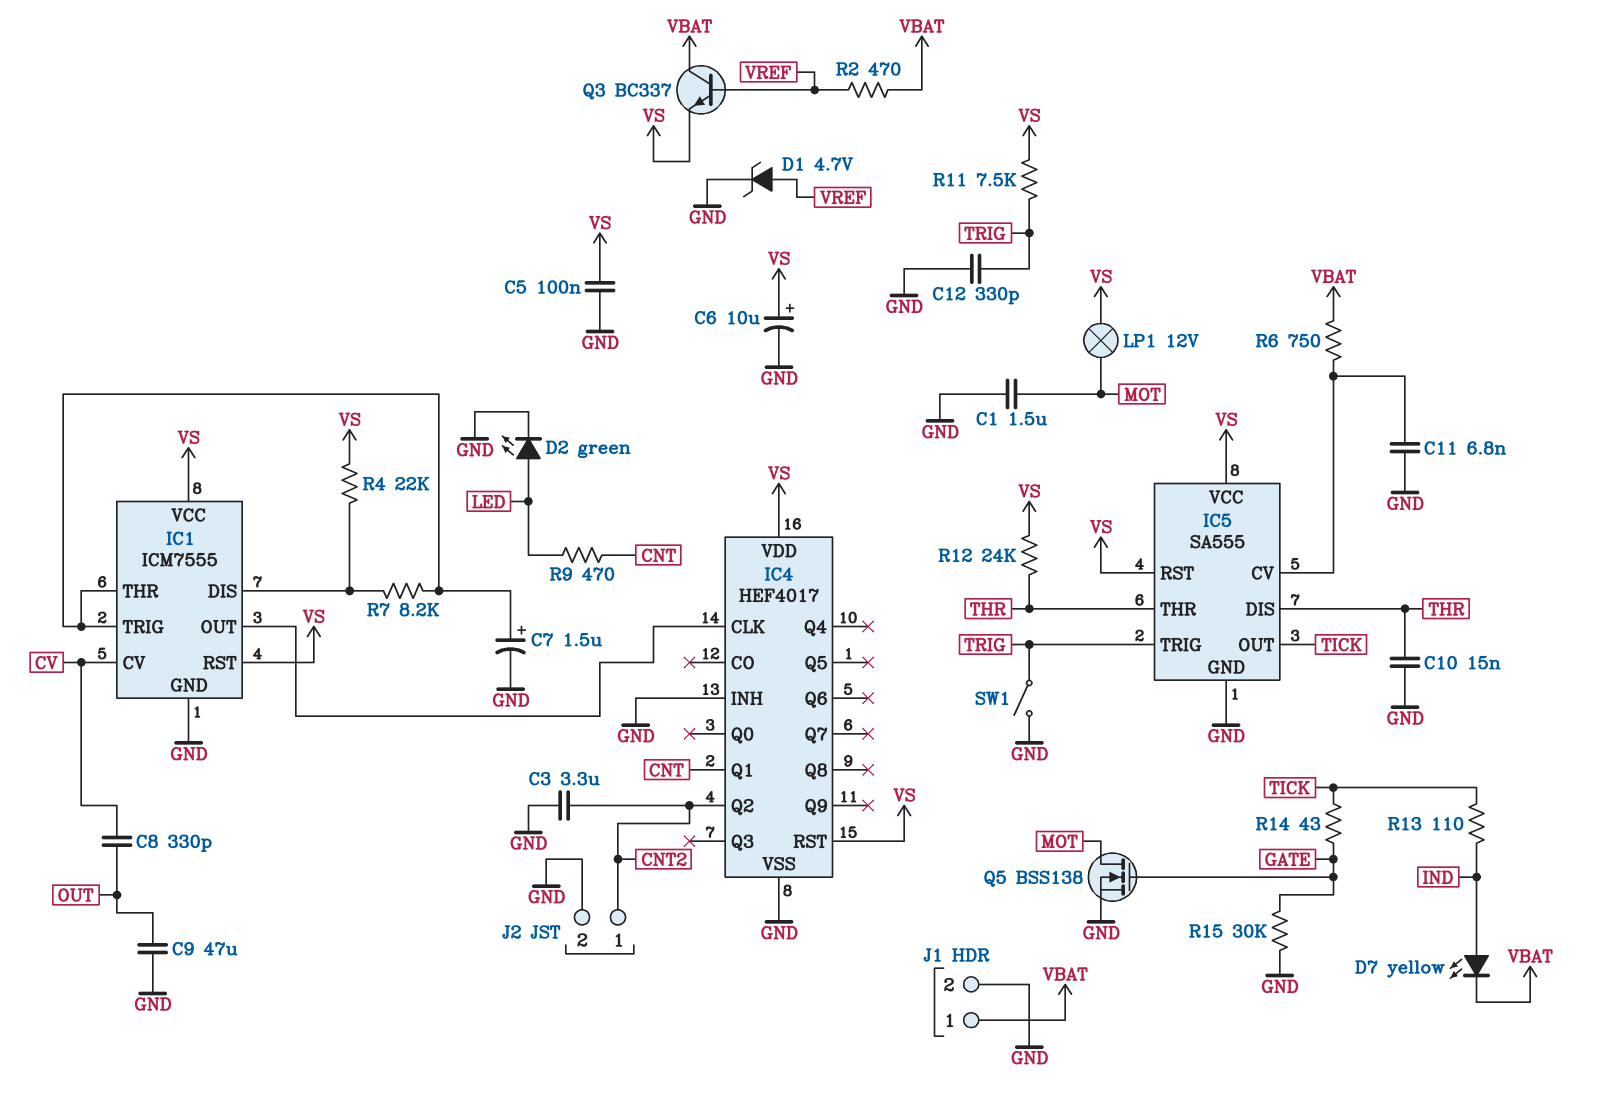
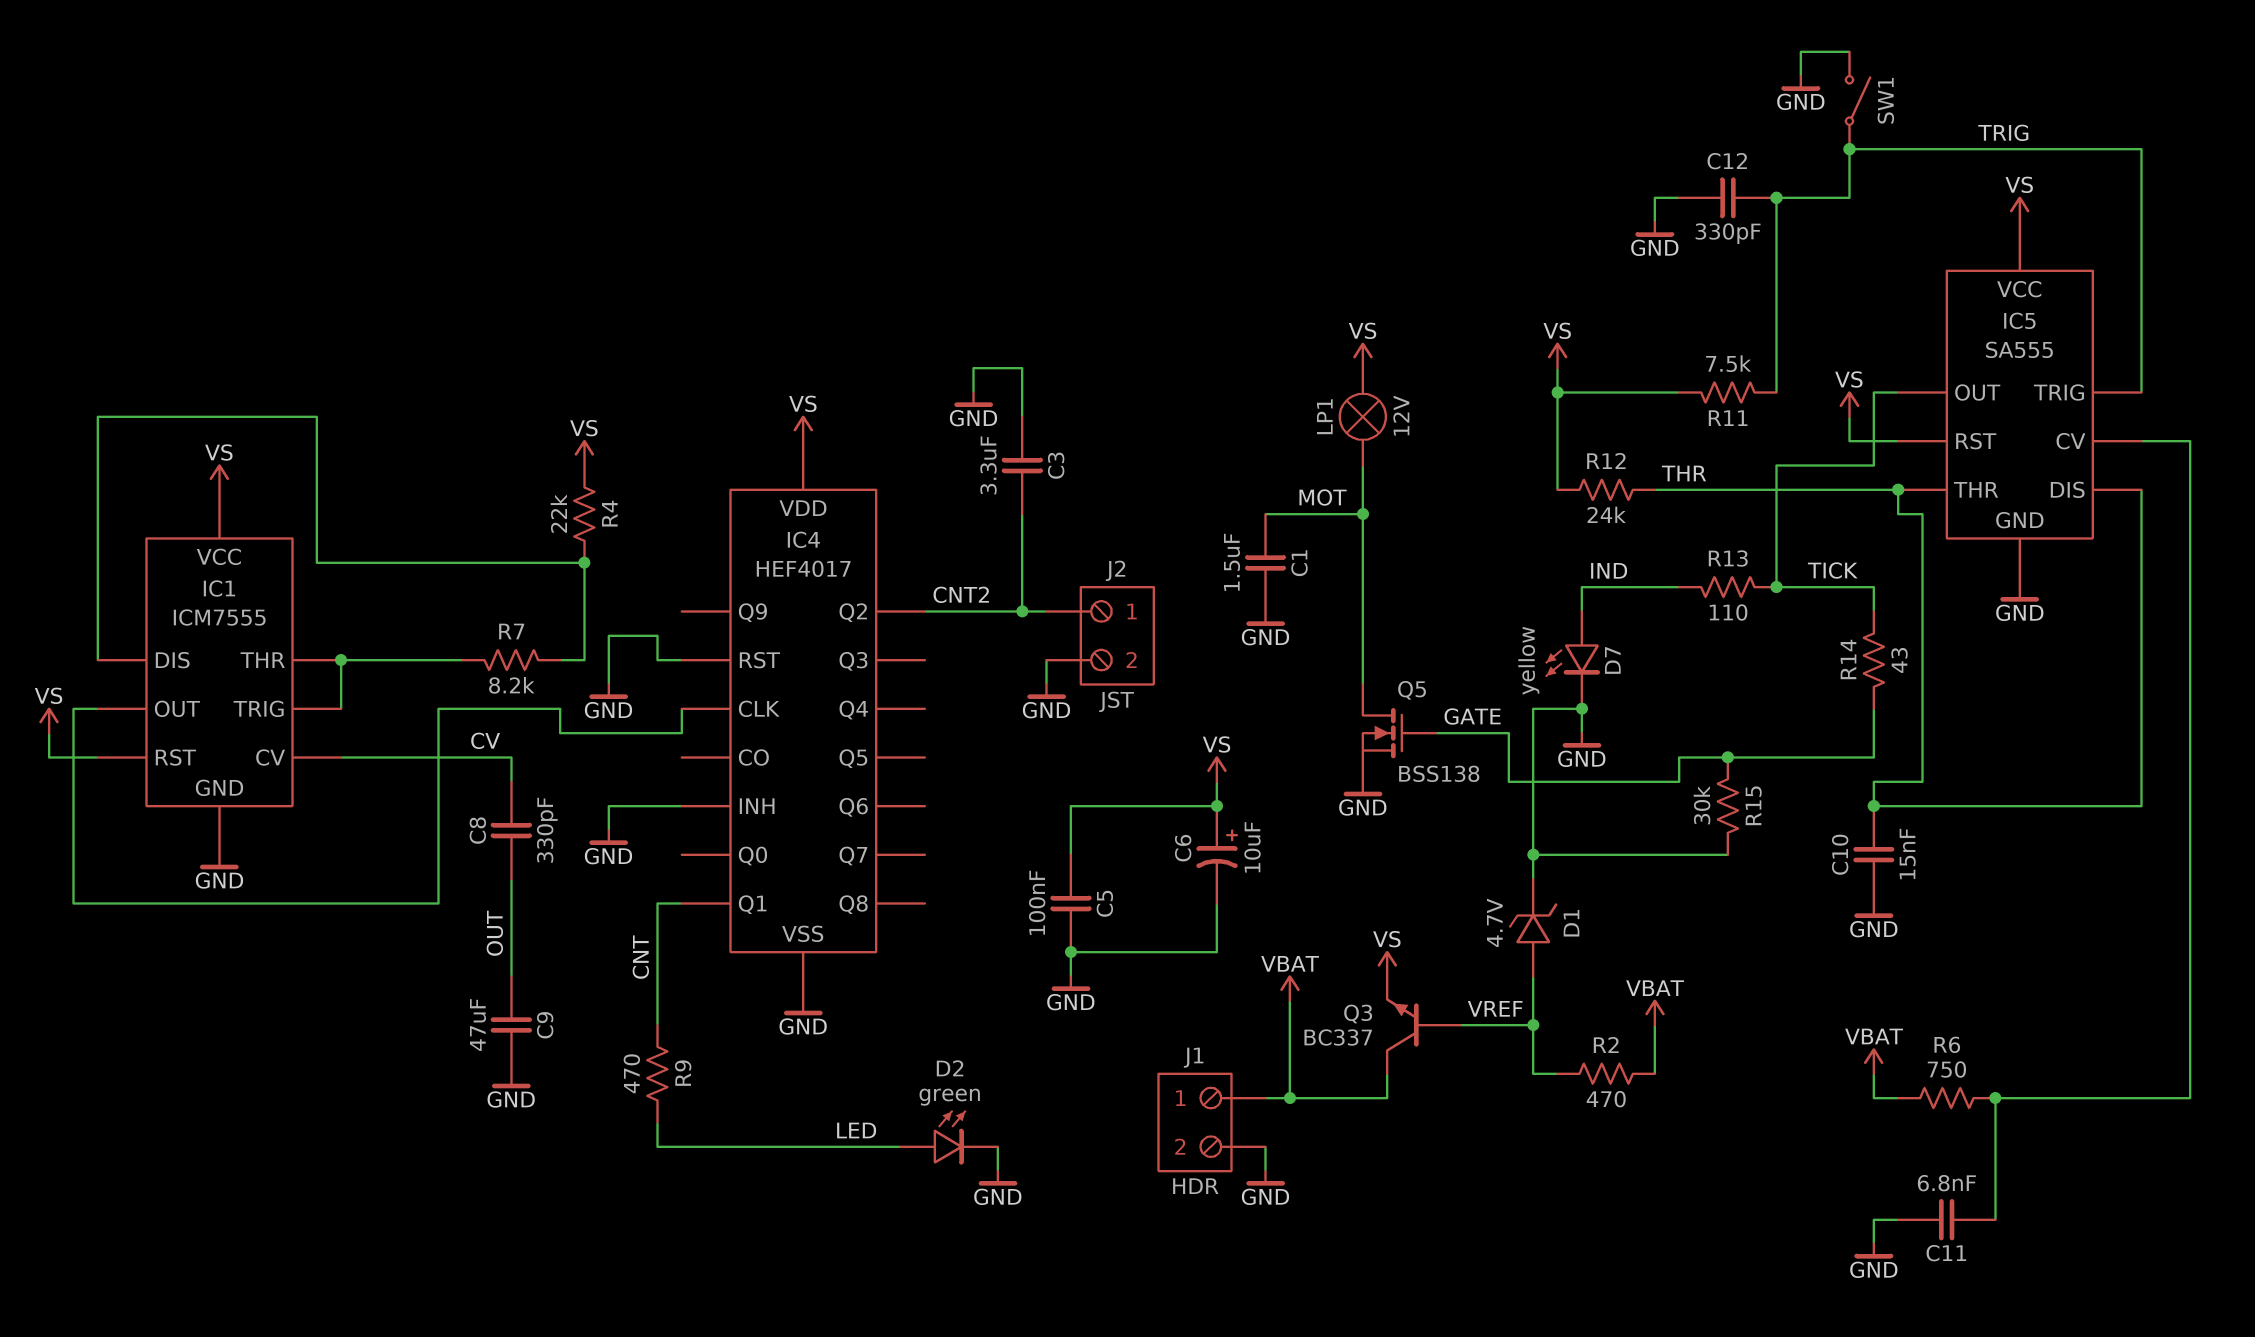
C7: 1.5uF (plus IC1/THR, minus GND) -> none
D7: LED yellow (A IND, K VBAT) -> LED yellow (A IND, K GND)
IC4 pin RST: VS -> GND

